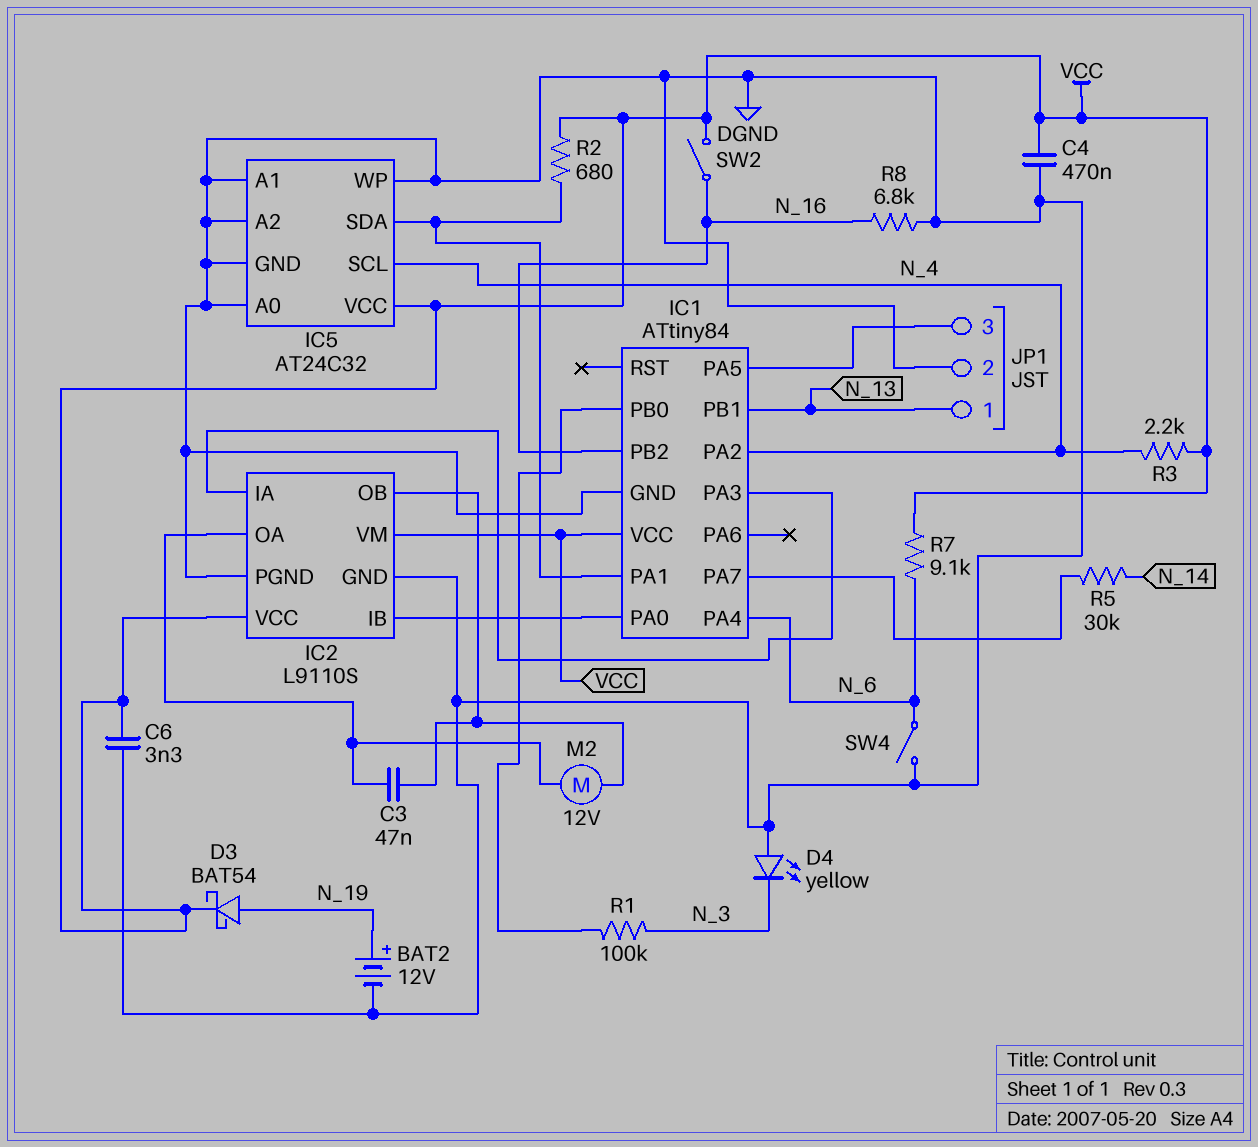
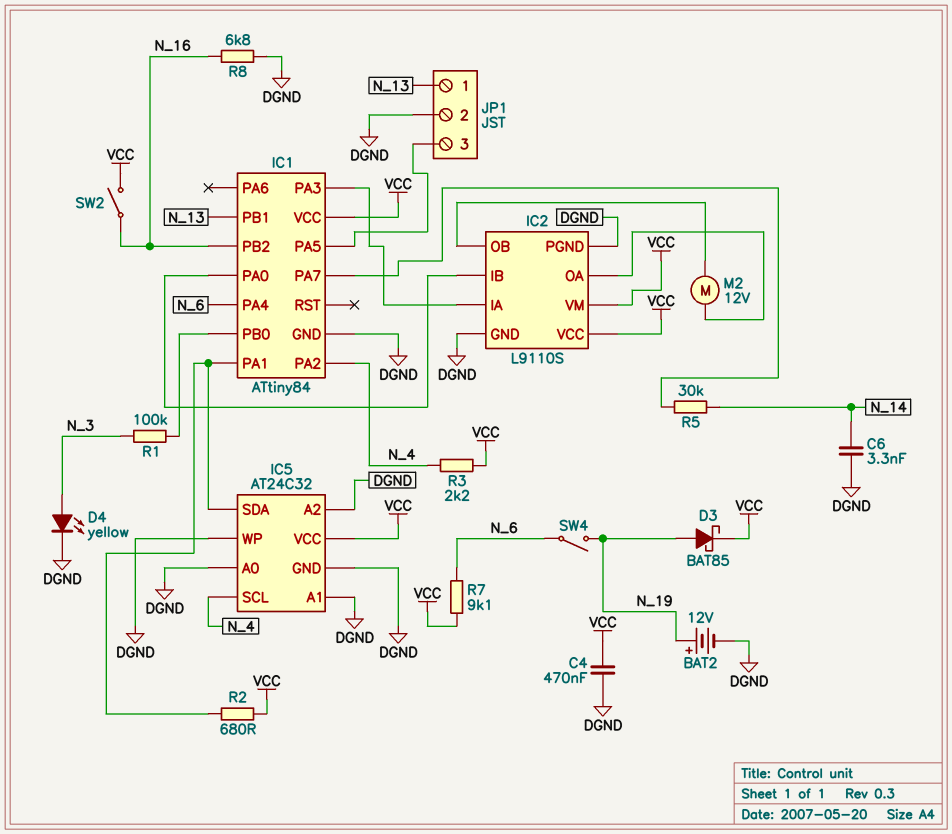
C3: 47nF (IC2/OA, IC2/OB) -> none
C6: 3.3nF (DGND, VCC) -> 3.3nF (DGND, N_14)
D3: schottky BAT54 (A N_19, K VCC) -> schottky BAT85 (A N_19, K VCC)
D4: LED yellow (A DGND, K N_3) -> LED yellow (A N_3, K DGND)
SW4: switch (DGND, N_6) -> switch (N_6, N_19)

